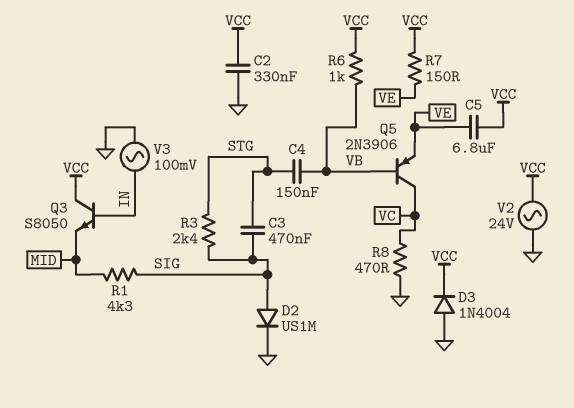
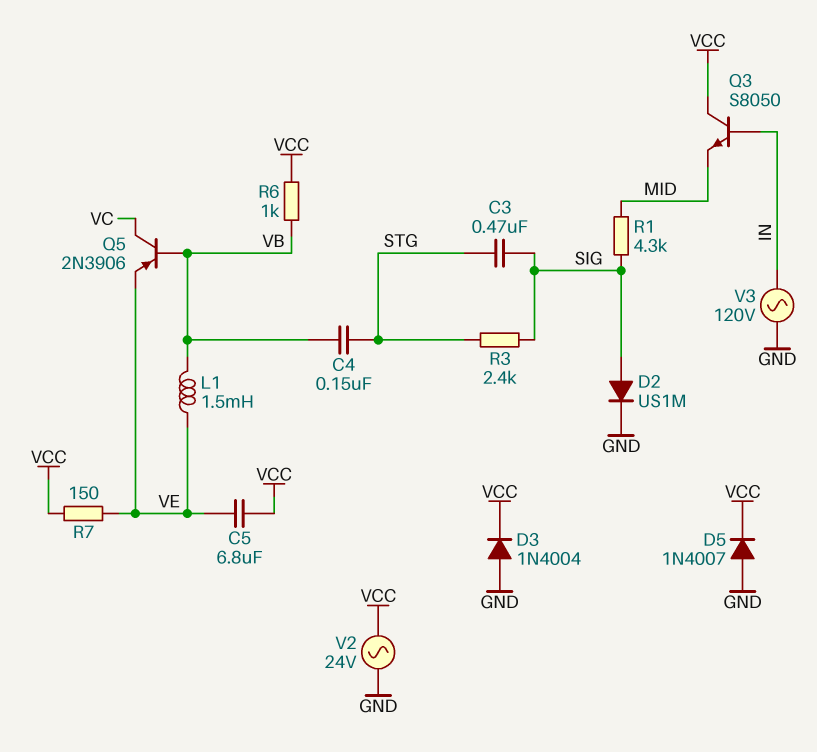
C2: 330nF (GND, VCC) -> none
D5: none -> diode 1N4007 (A GND, K VCC)
L1: none -> 1.5mH (VB, VE)
R8: 470 (GND, VC) -> none
V3: AC 100mV (GND, IN) -> AC 120V (GND, IN)

